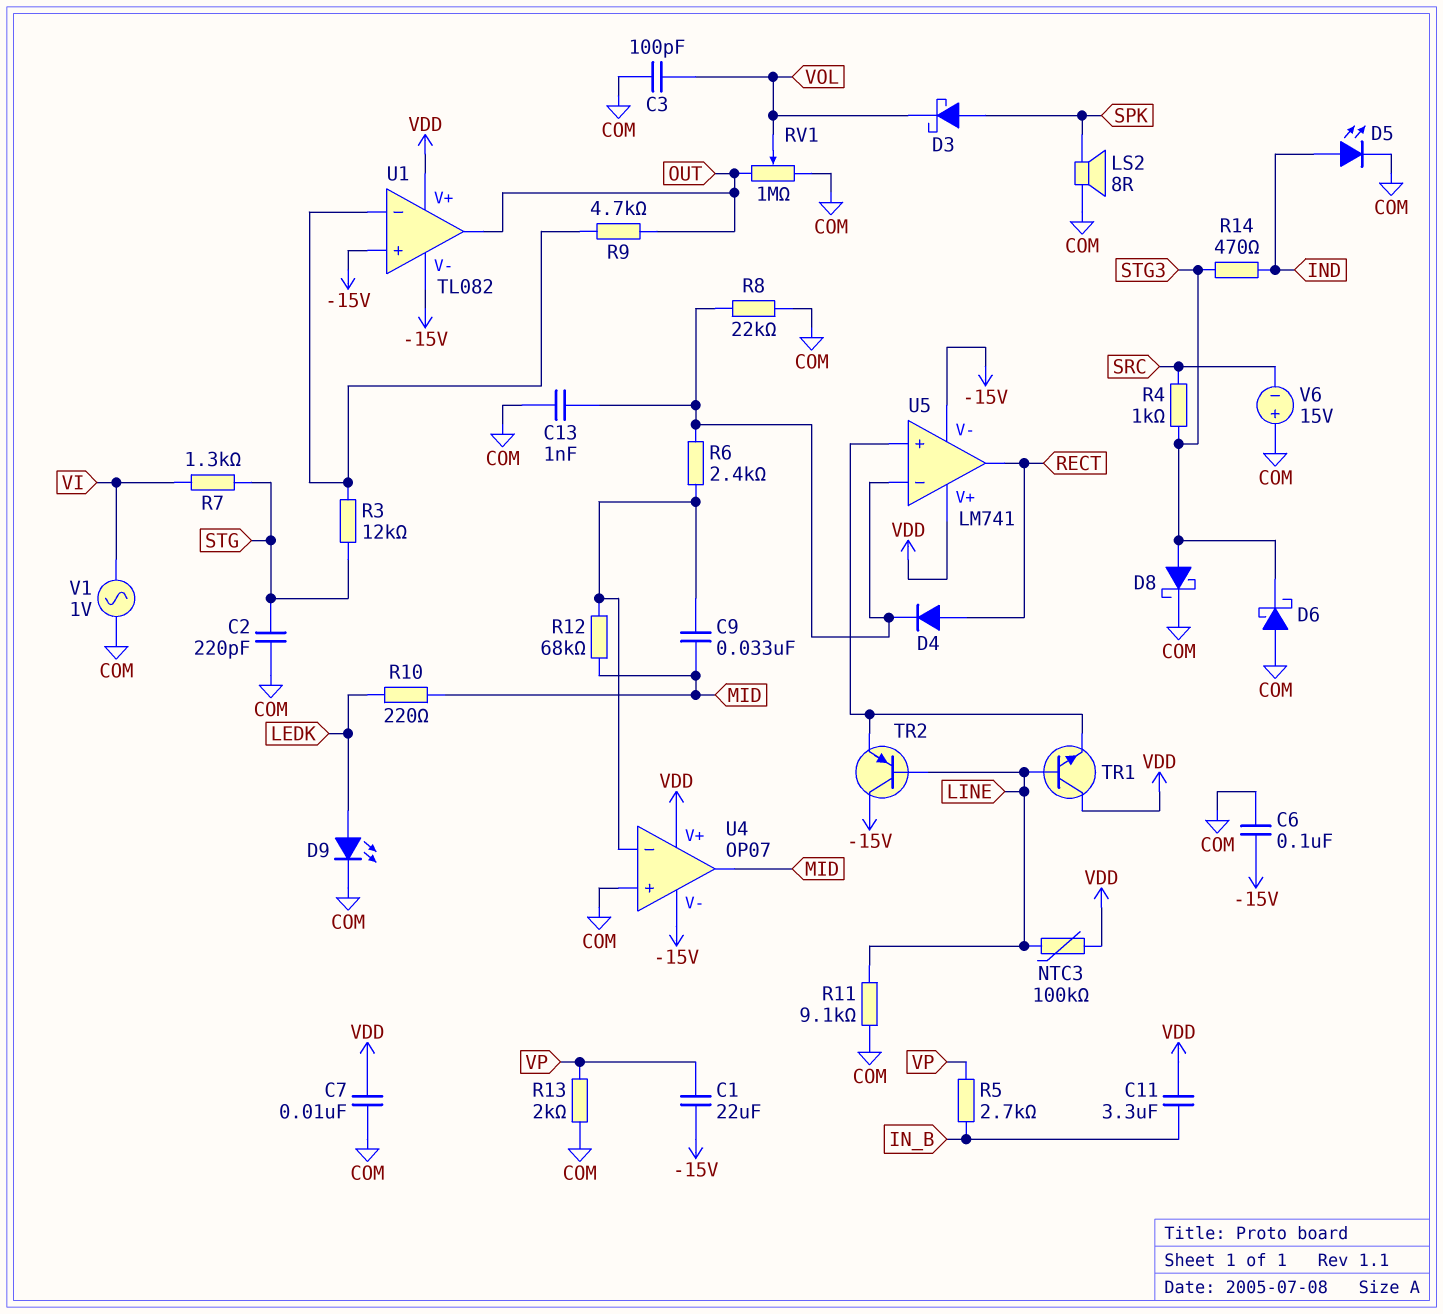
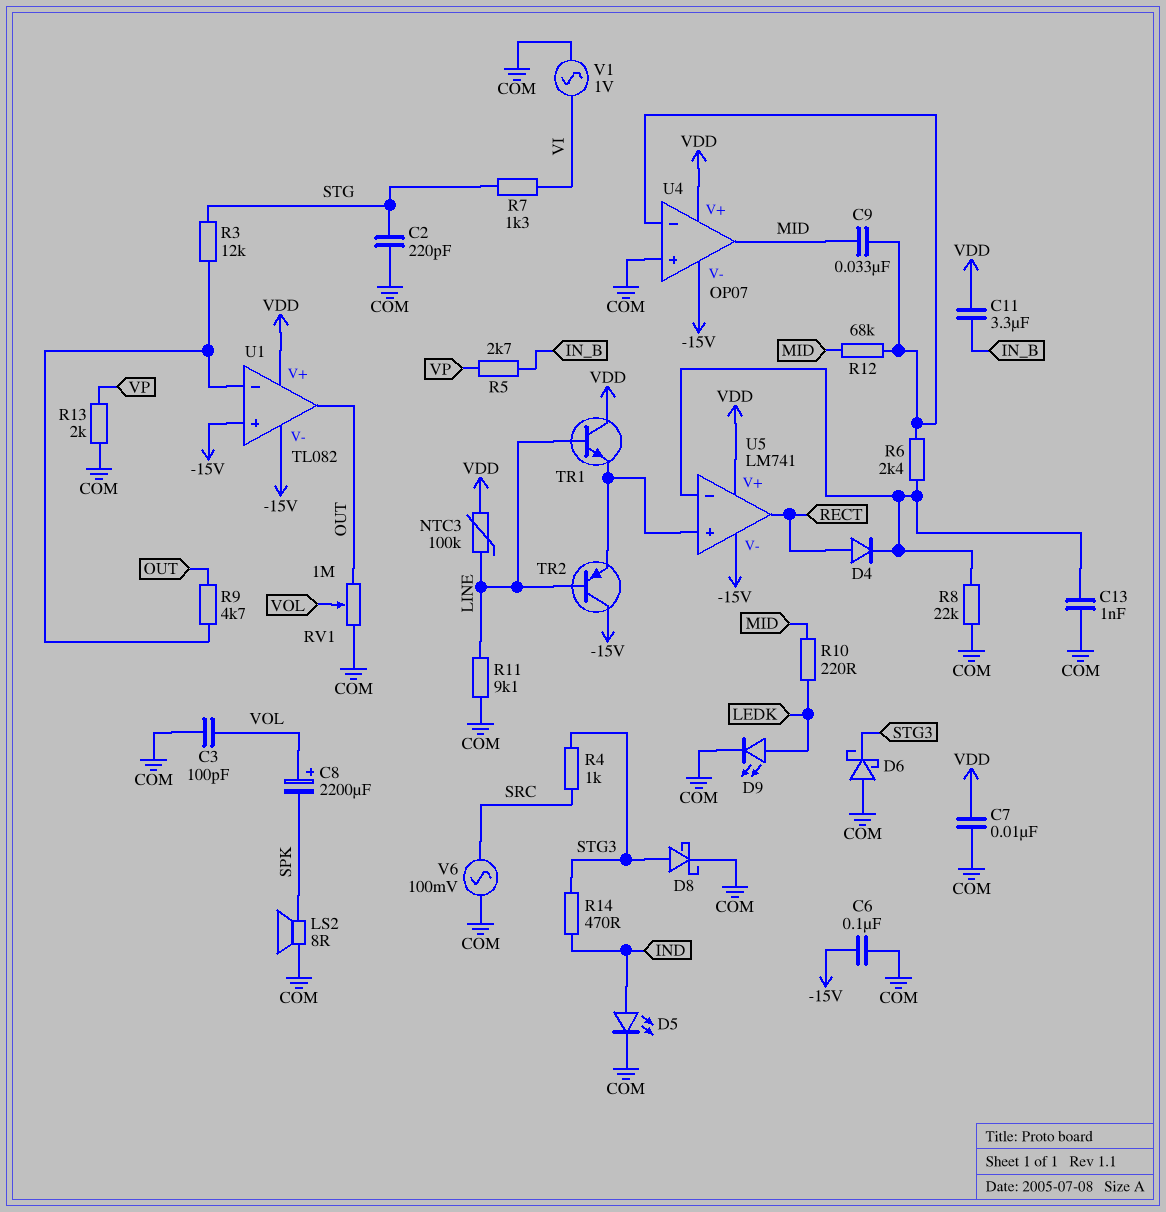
C1: 22uF (-15V, VP) -> none
C8: none -> 2200uF (plus VOL, minus SPK)
D3: schottky (A SPK, K VOL) -> none
V6: 15V (plus COM, minus SRC) -> AC 100mV (COM, SRC)

